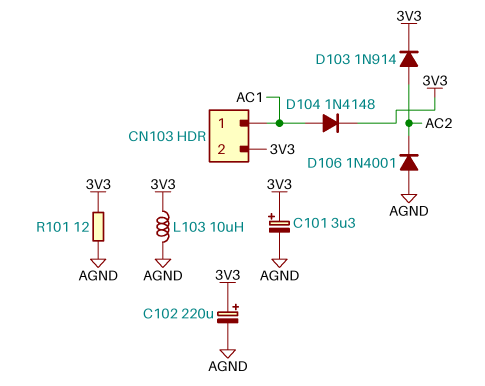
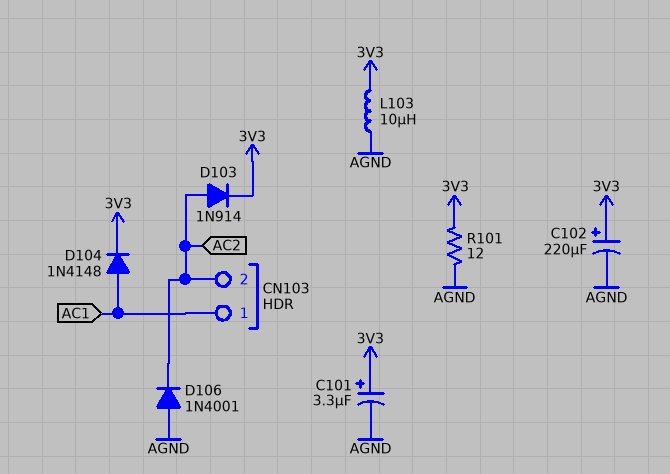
CN103 pin 2: 3V3 -> AC2

